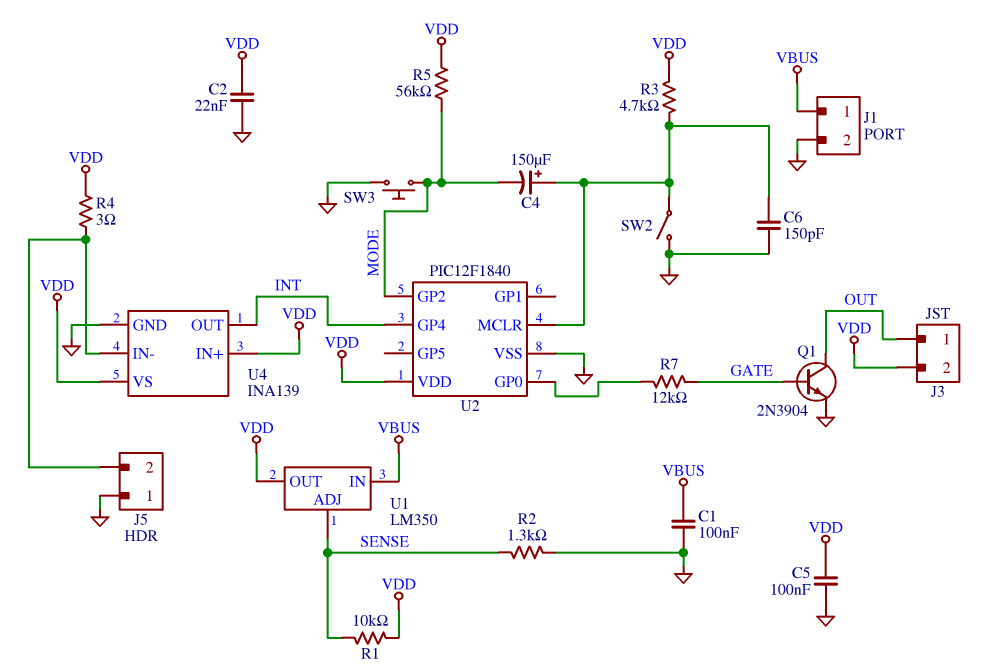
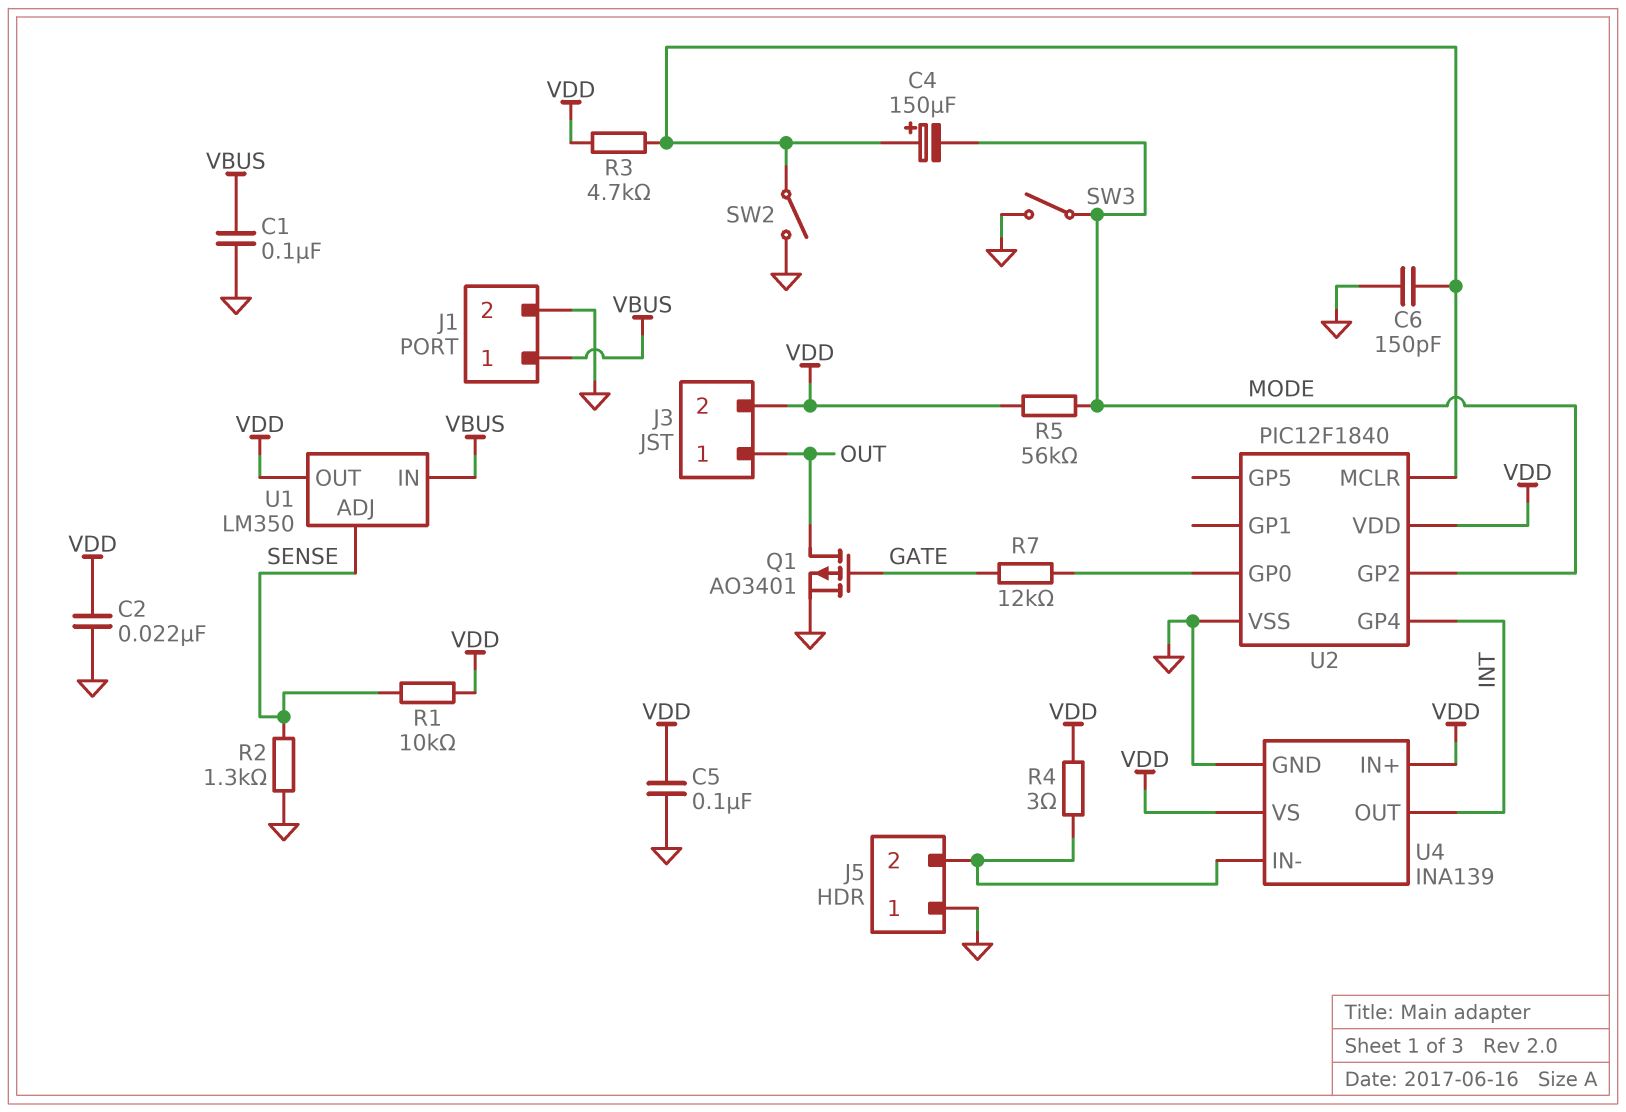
Q1: NPN 2N3904 (B GATE, C OUT, E GND) -> PMOS AO3401 (G GATE, D OUT, S GND)
SW3: button (GND, MODE) -> switch (GND, MODE)

